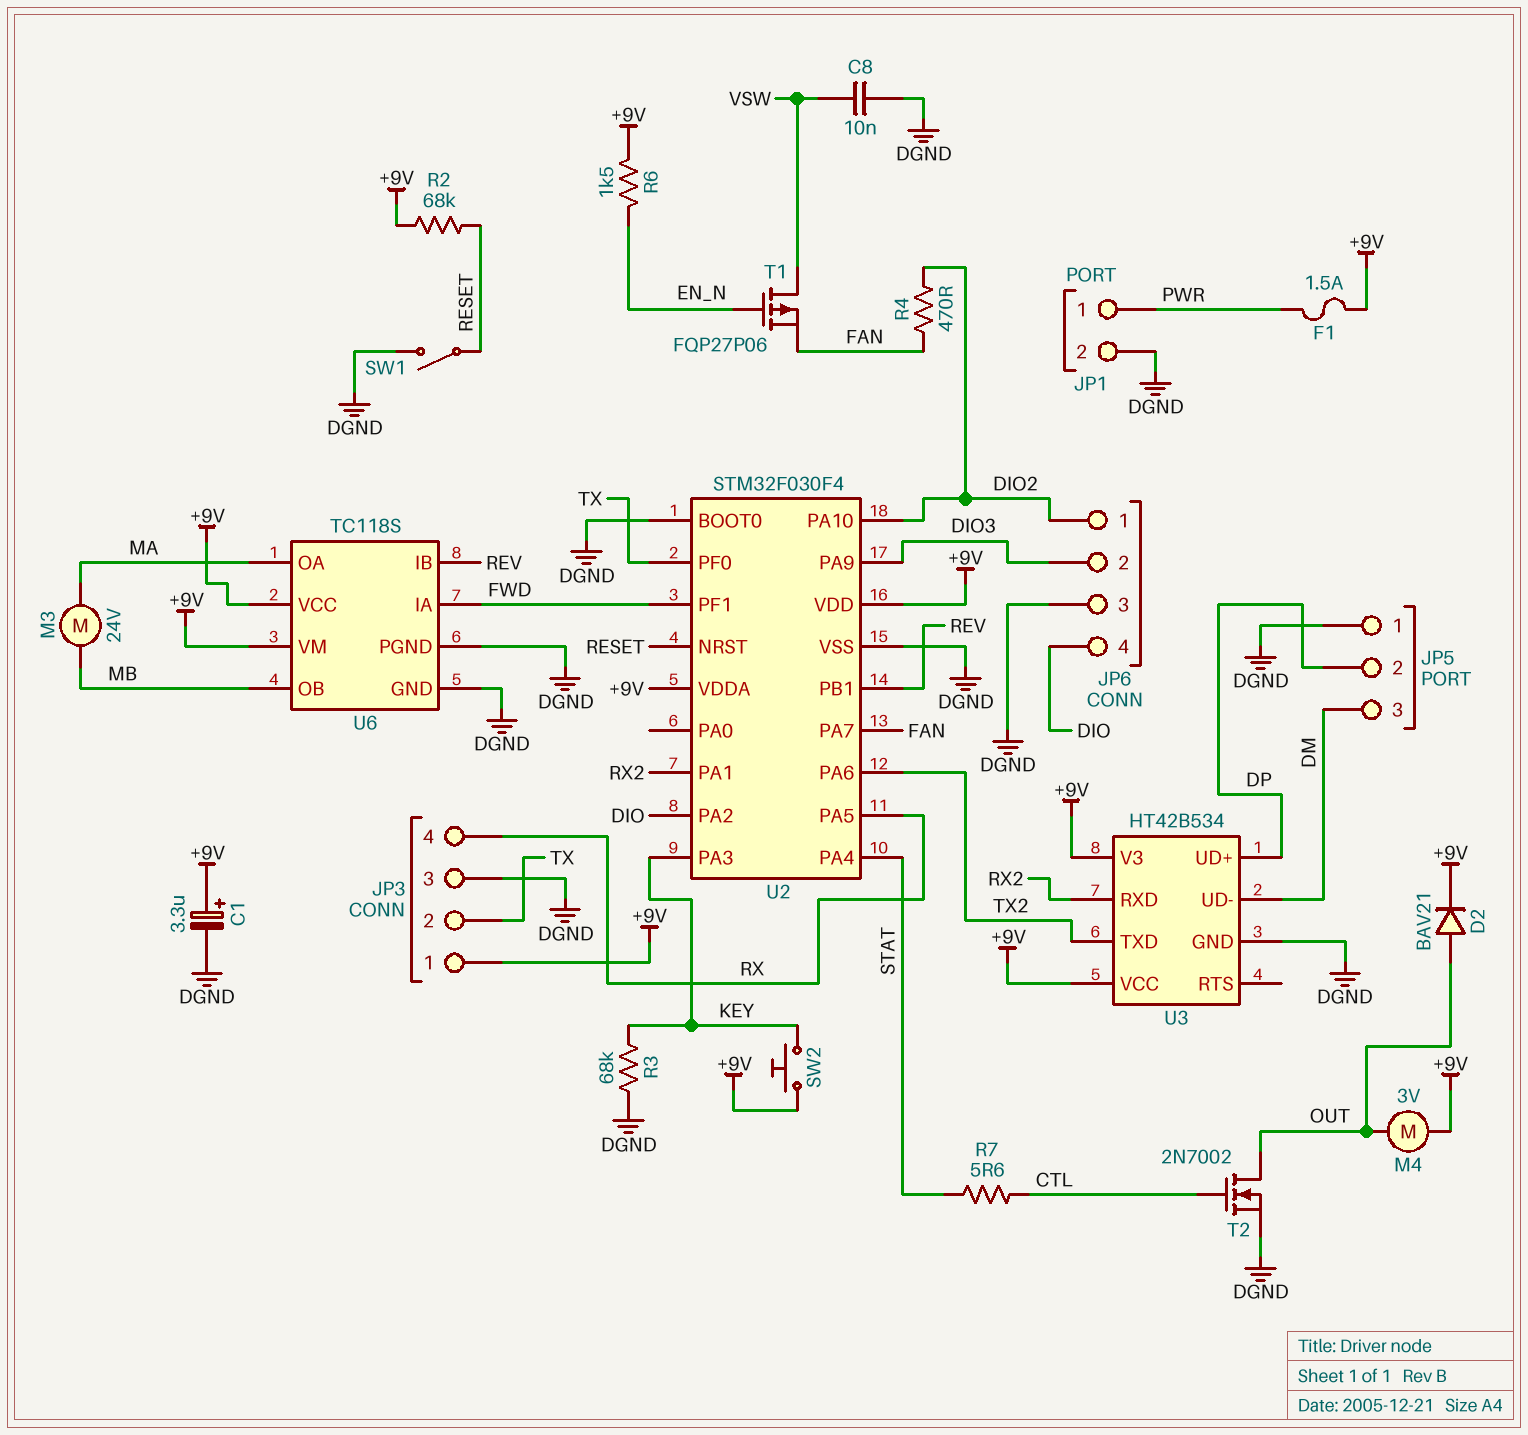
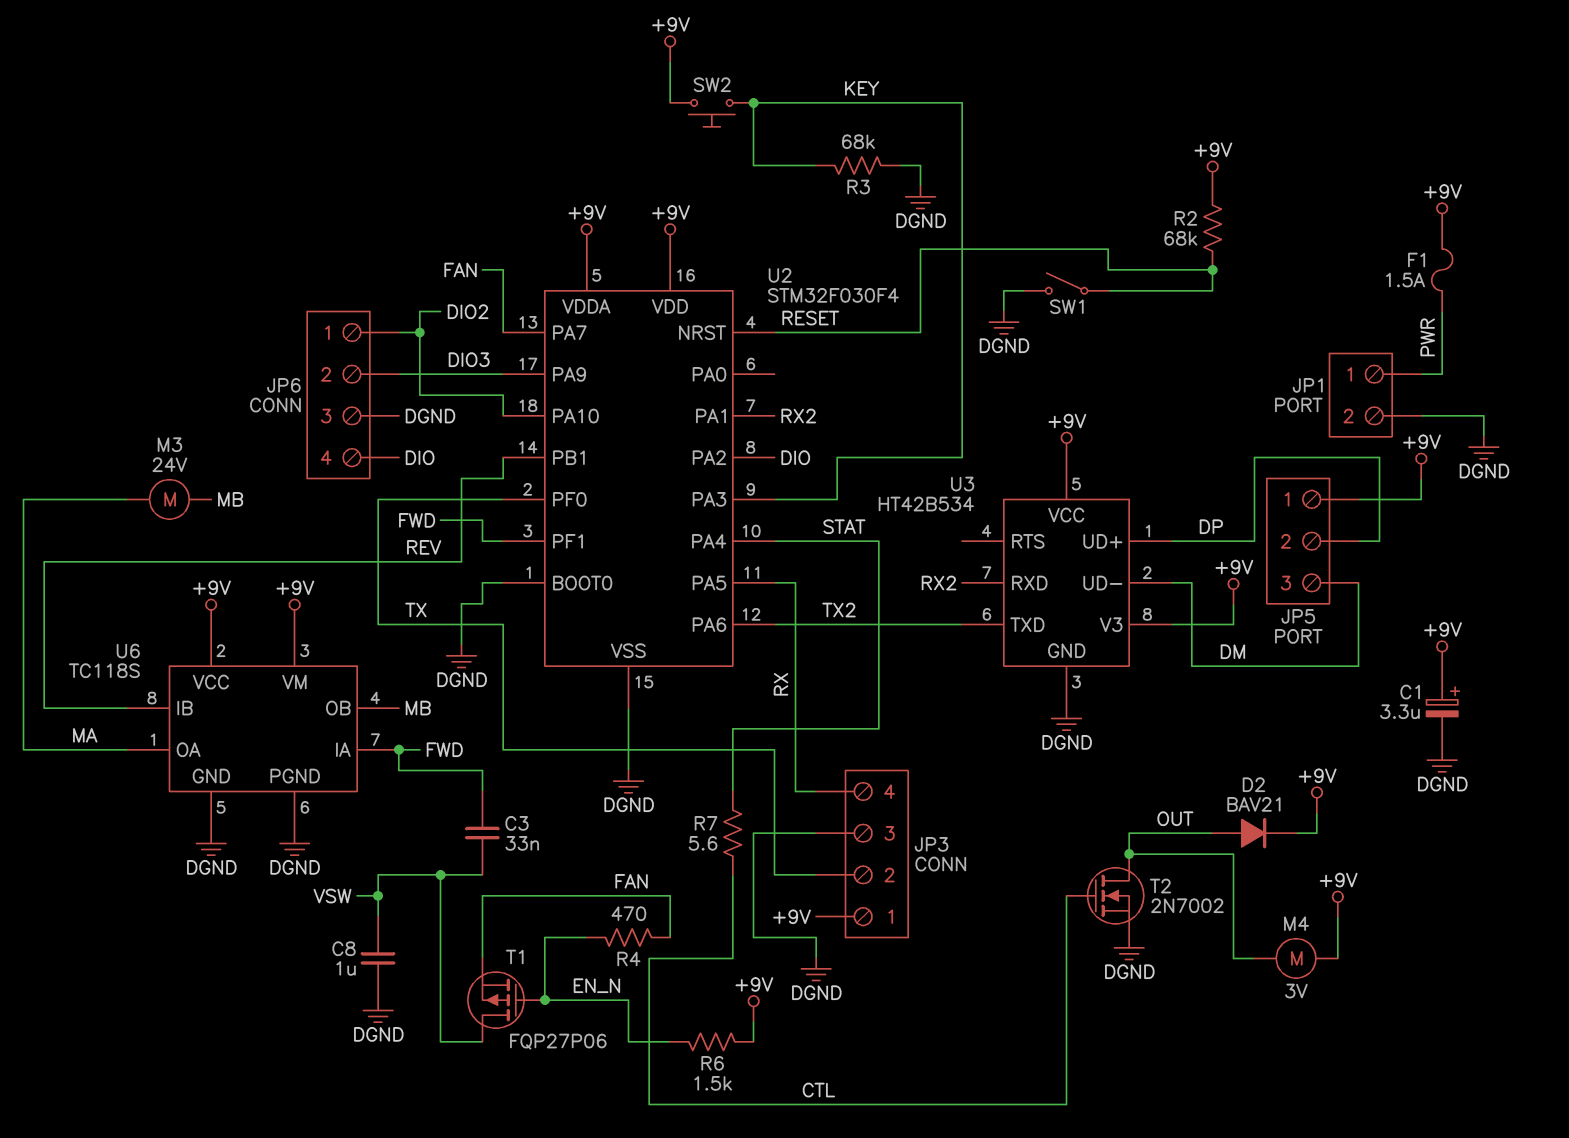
C3: none -> 33nF (FWD, VSW)
C8: 10nF (DGND, VSW) -> 1uF (DGND, VSW)
JP5 pin 1: DGND -> +9V
R4: 470 (DIO2, FAN) -> 470 (EN_N, FAN)

